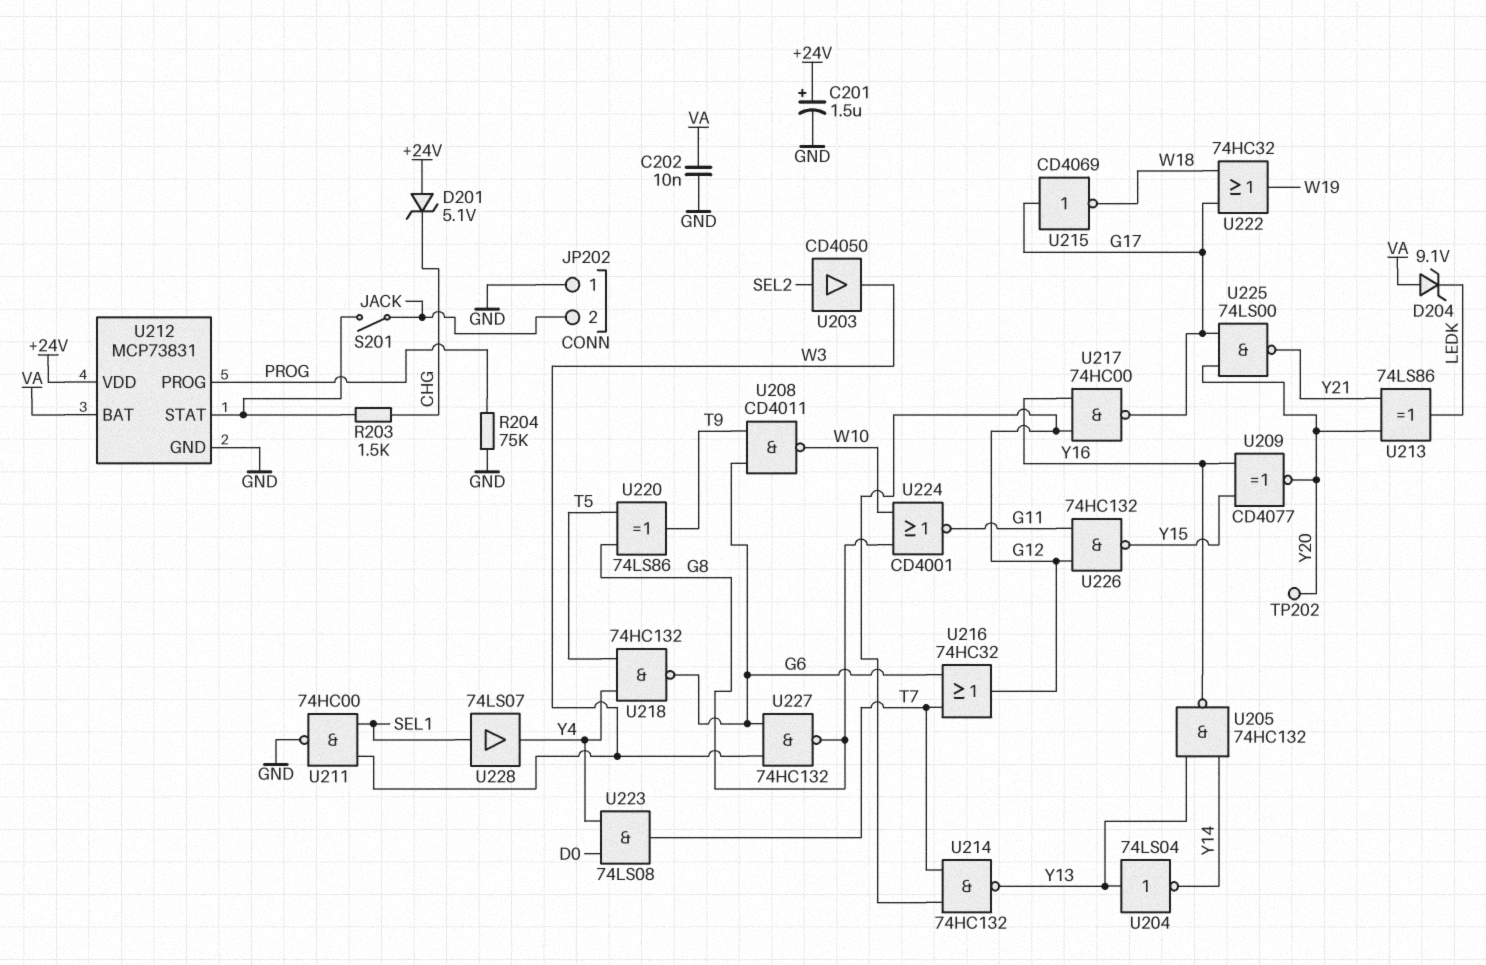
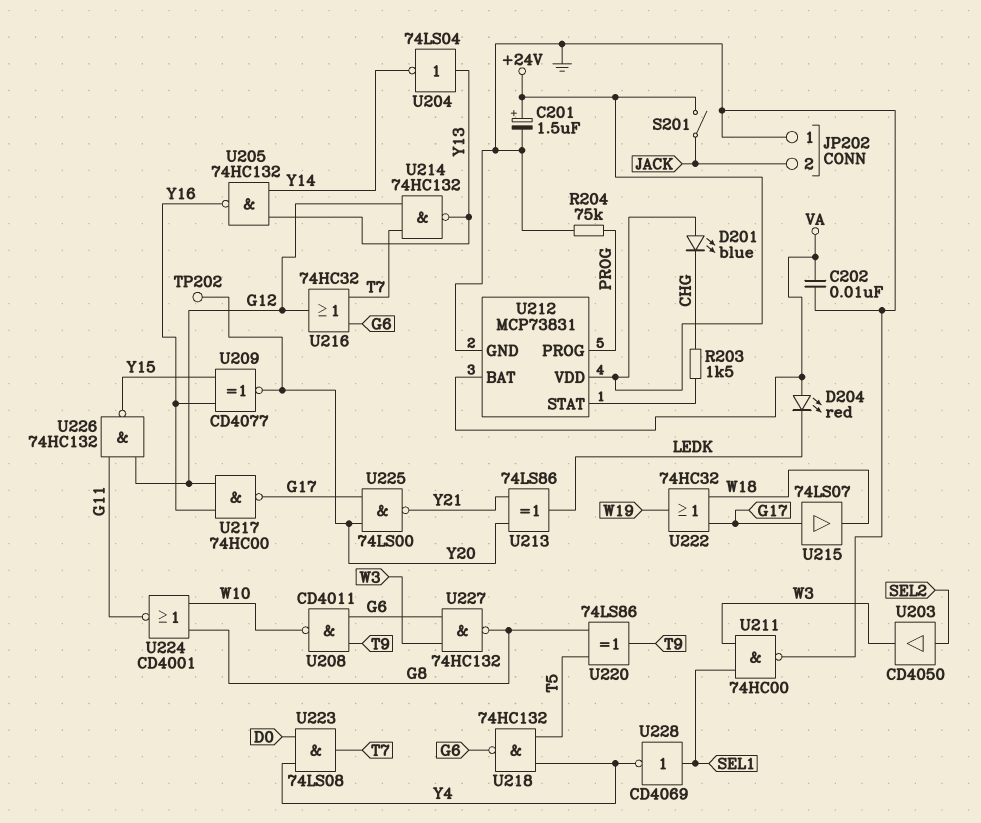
D201: zener 5.1V (A +24V, K CHG) -> LED blue (A +24V, K CHG)
D204: zener 9.1V (A VA, K LEDK) -> LED red (A VA, K LEDK)
S201: switch (JACK, U212/STAT) -> switch (+24V, JACK)
U215: NOT CD4069 (in G17, out W18) -> buffer 74LS07 (in G17, out W18)
U228: buffer 74LS07 (in SEL1, out Y4) -> NOT CD4069 (in SEL1, out Y4)

